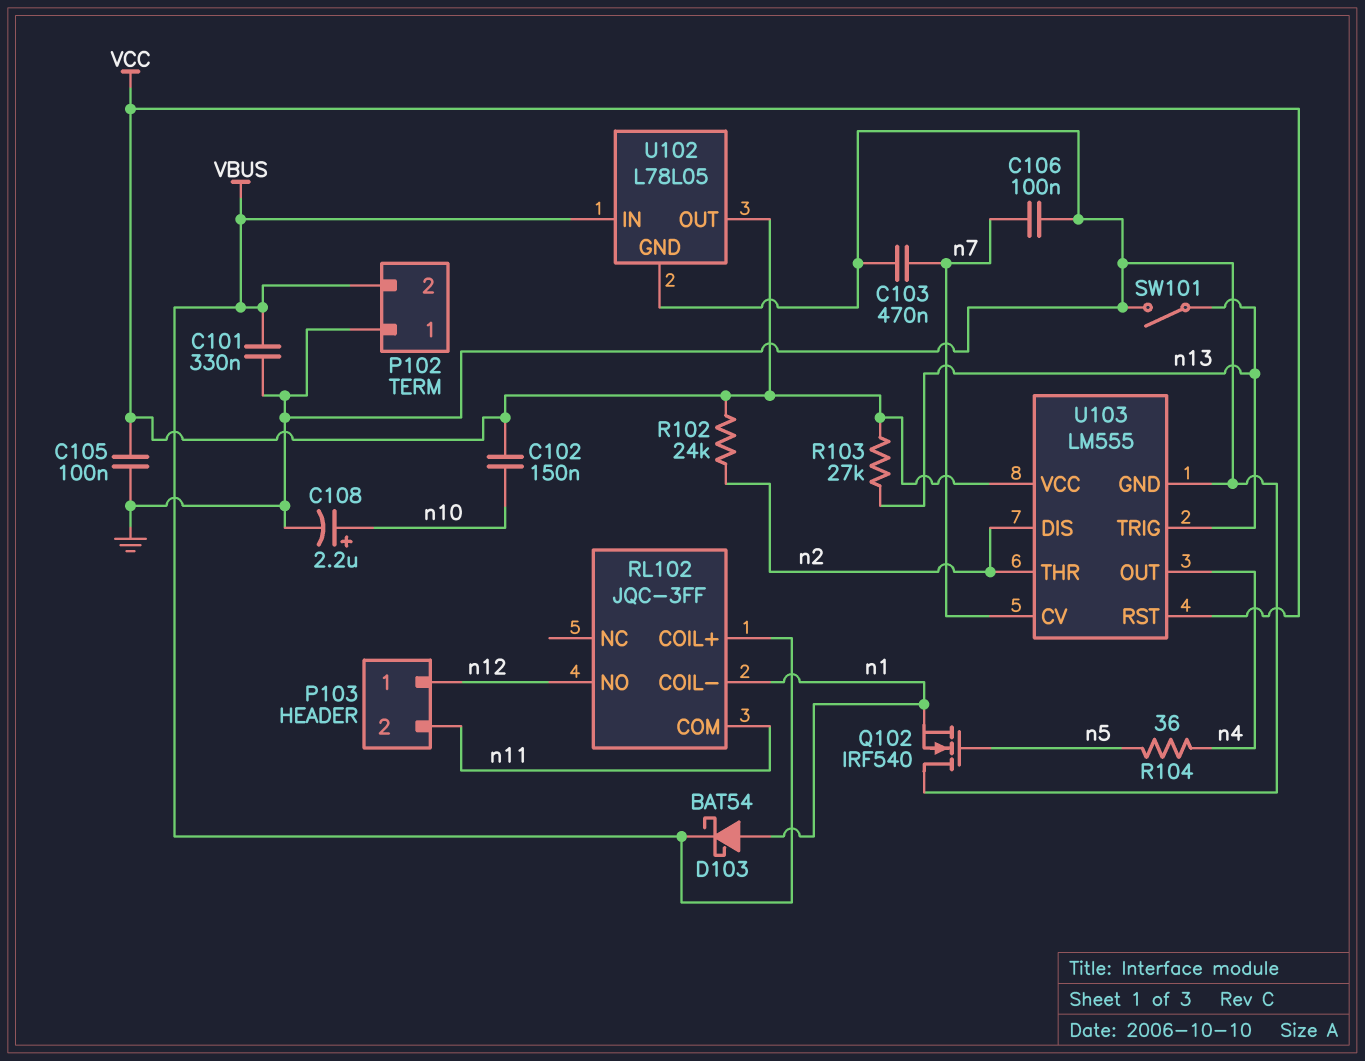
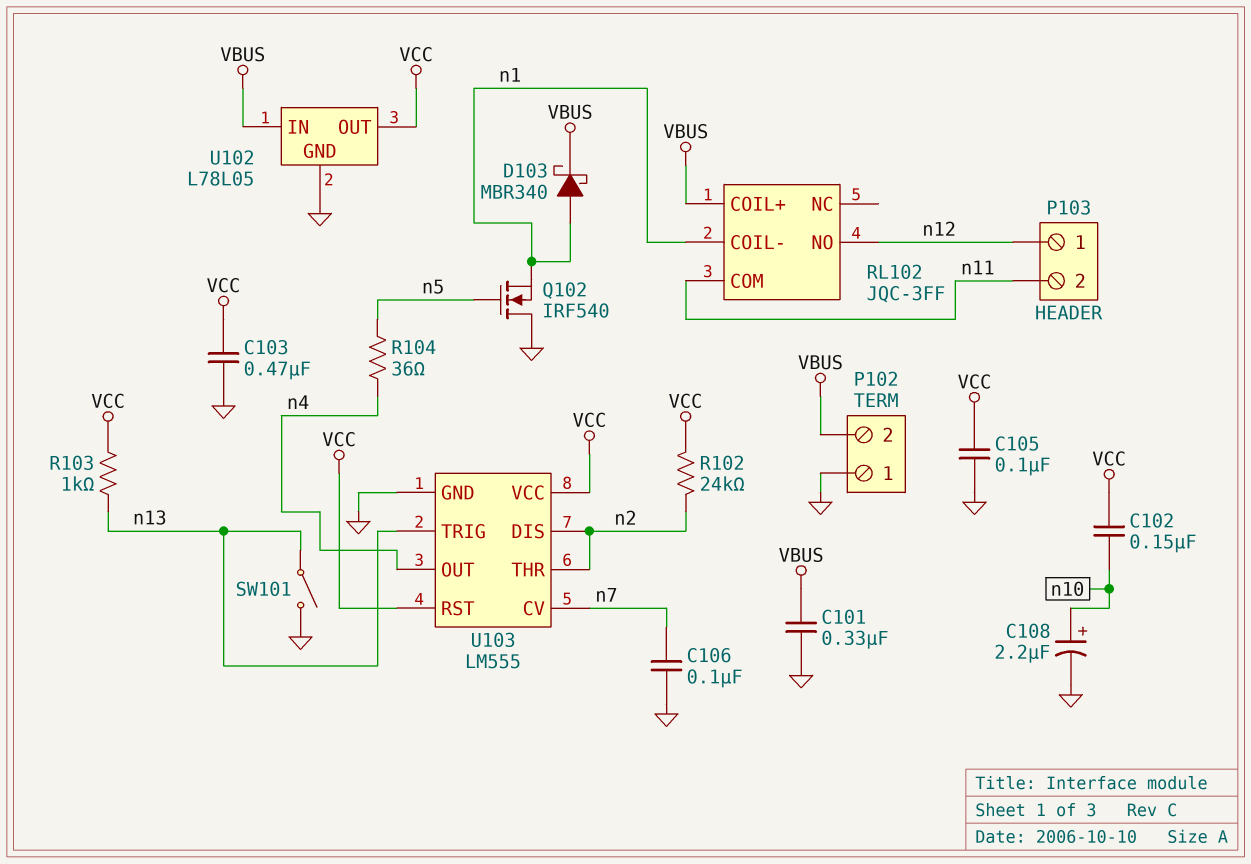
C103: 470nF (GND, n7) -> 470nF (GND, VCC)
D103: schottky BAT54 (A n1, K VBUS) -> schottky MBR340 (A n1, K VBUS)
R103: 27k (VCC, n13) -> 1k (VCC, n13)

